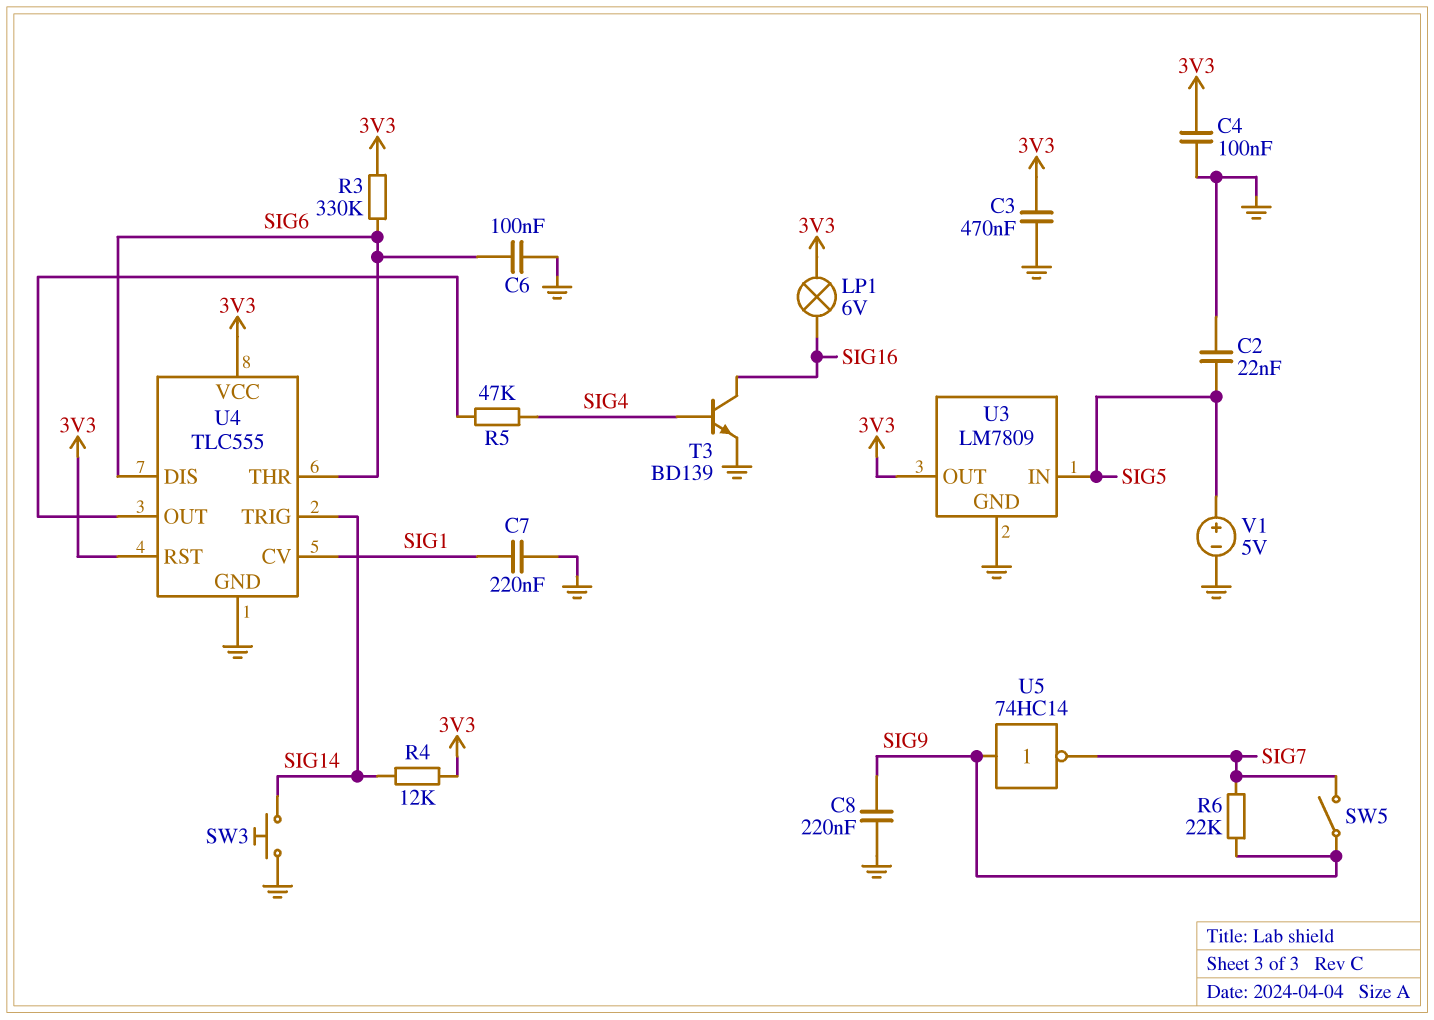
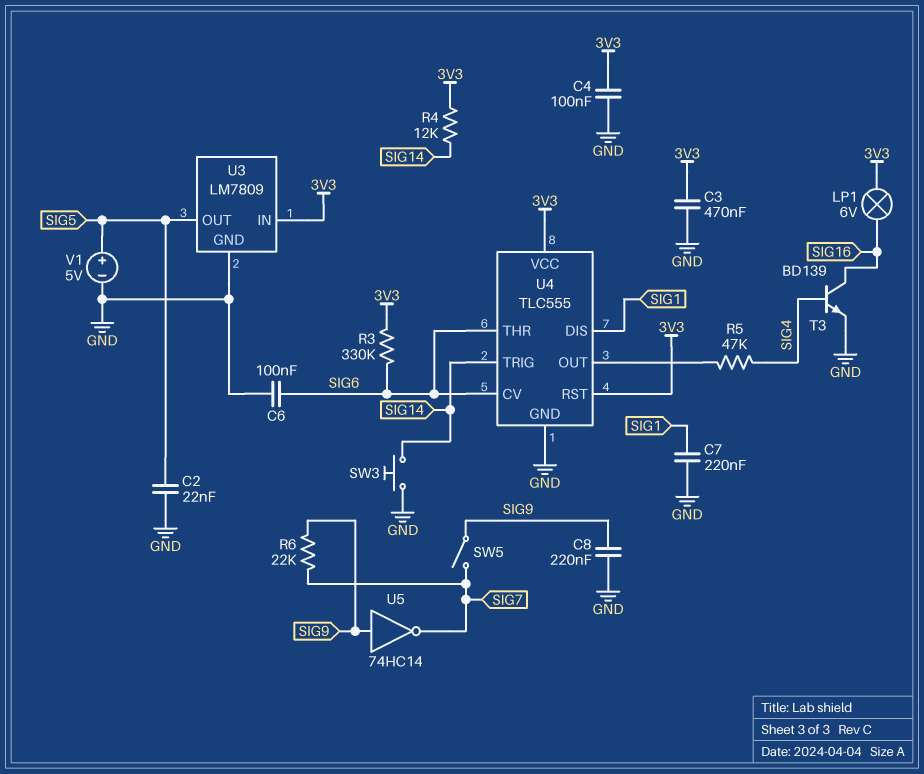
U3 pin IN: SIG5 -> 3V3
U3 pin OUT: 3V3 -> SIG5
U4 pin CV: SIG1 -> SIG6
U4 pin DIS: SIG6 -> SIG1

